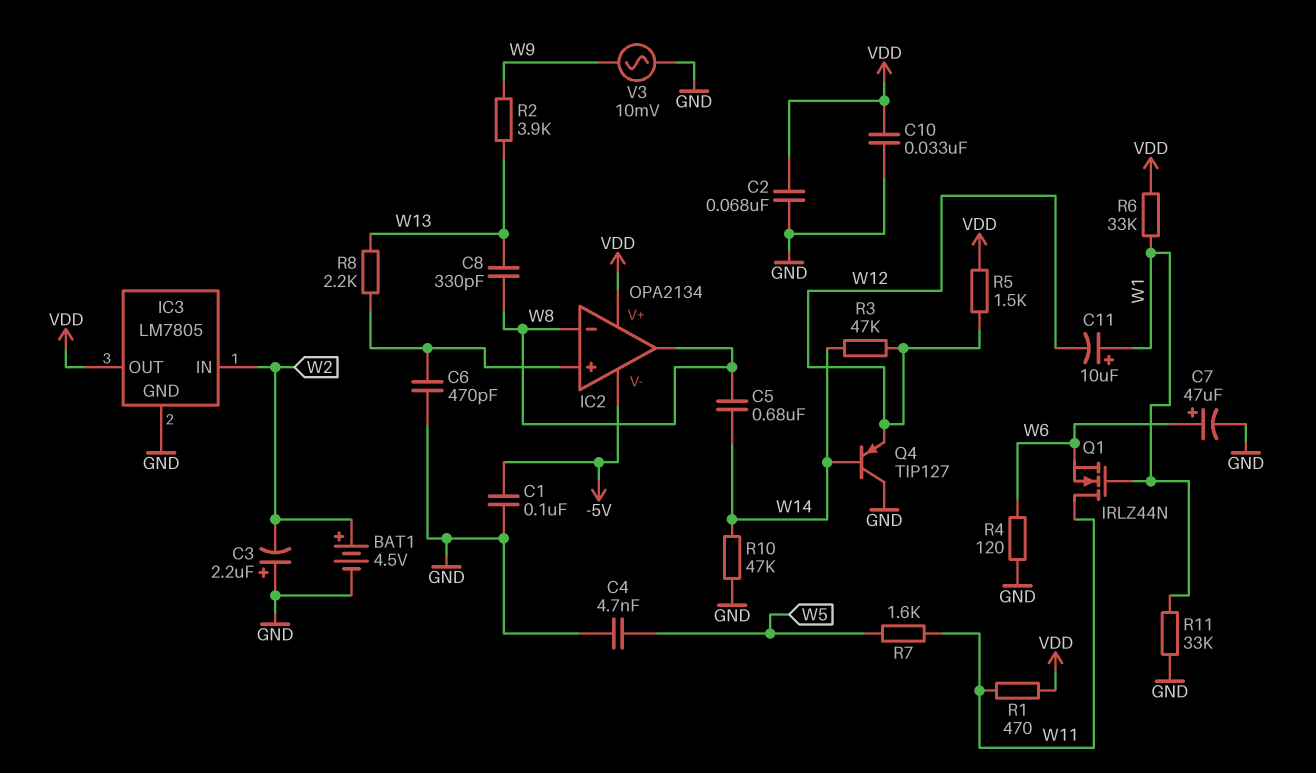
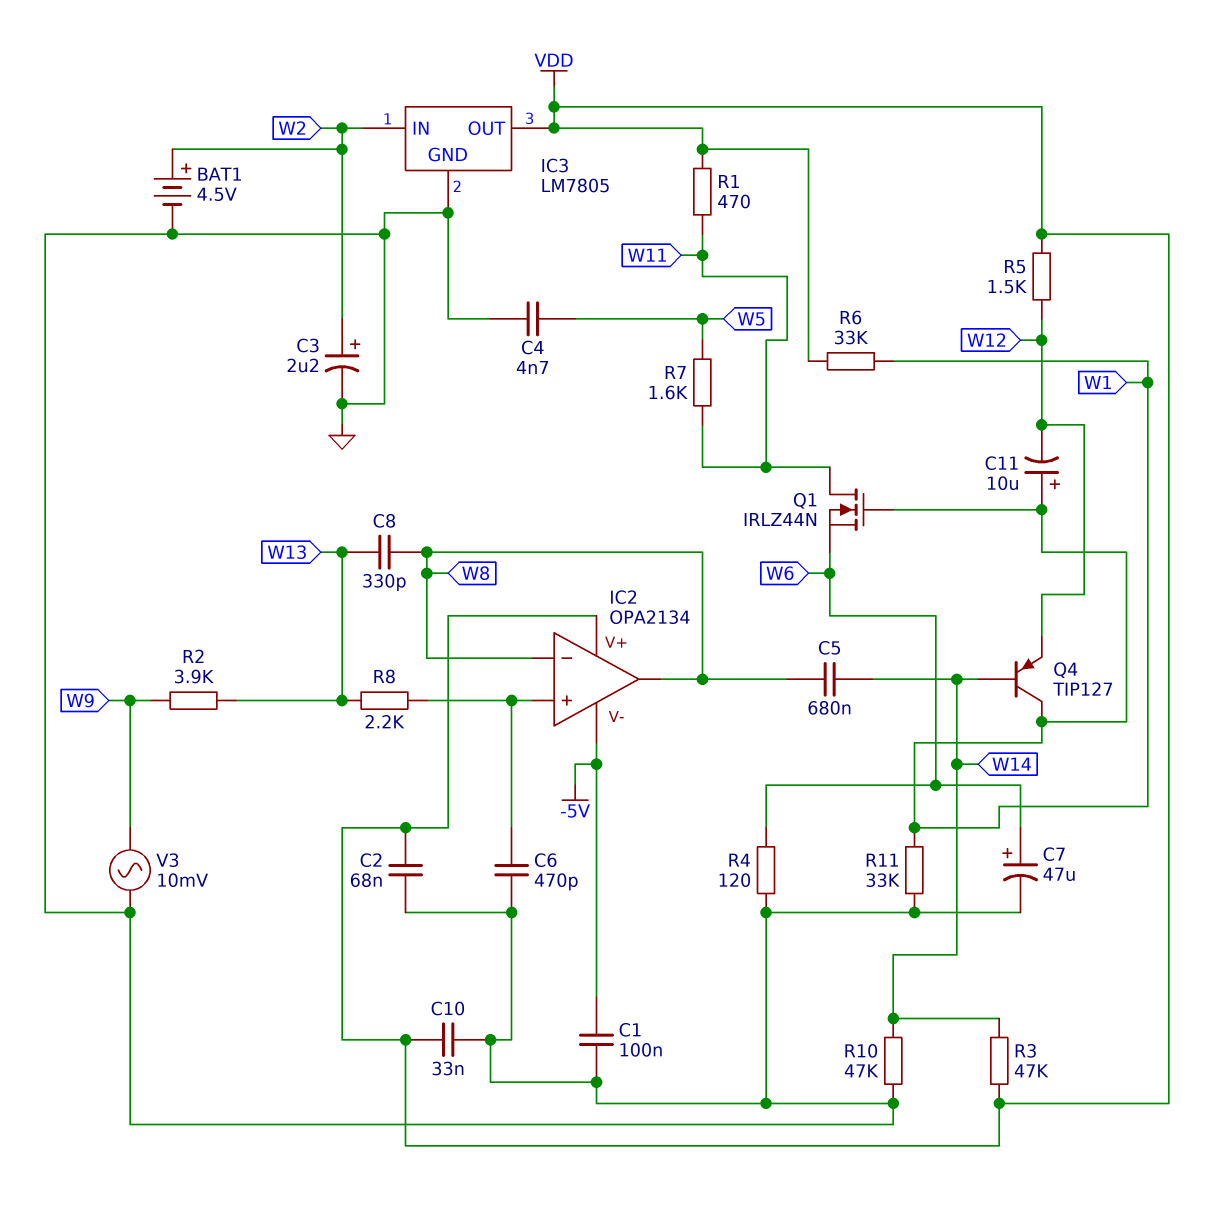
C3: 2.2uF (plus GND, minus W2) -> 2.2uF (plus W2, minus GND)
Q4: PNP TIP127 (B W14, C GND, E W12) -> PNP TIP127 (B W14, C W1, E W12)
R3: 47k (W12, W14) -> 47k (VDD, W14)

